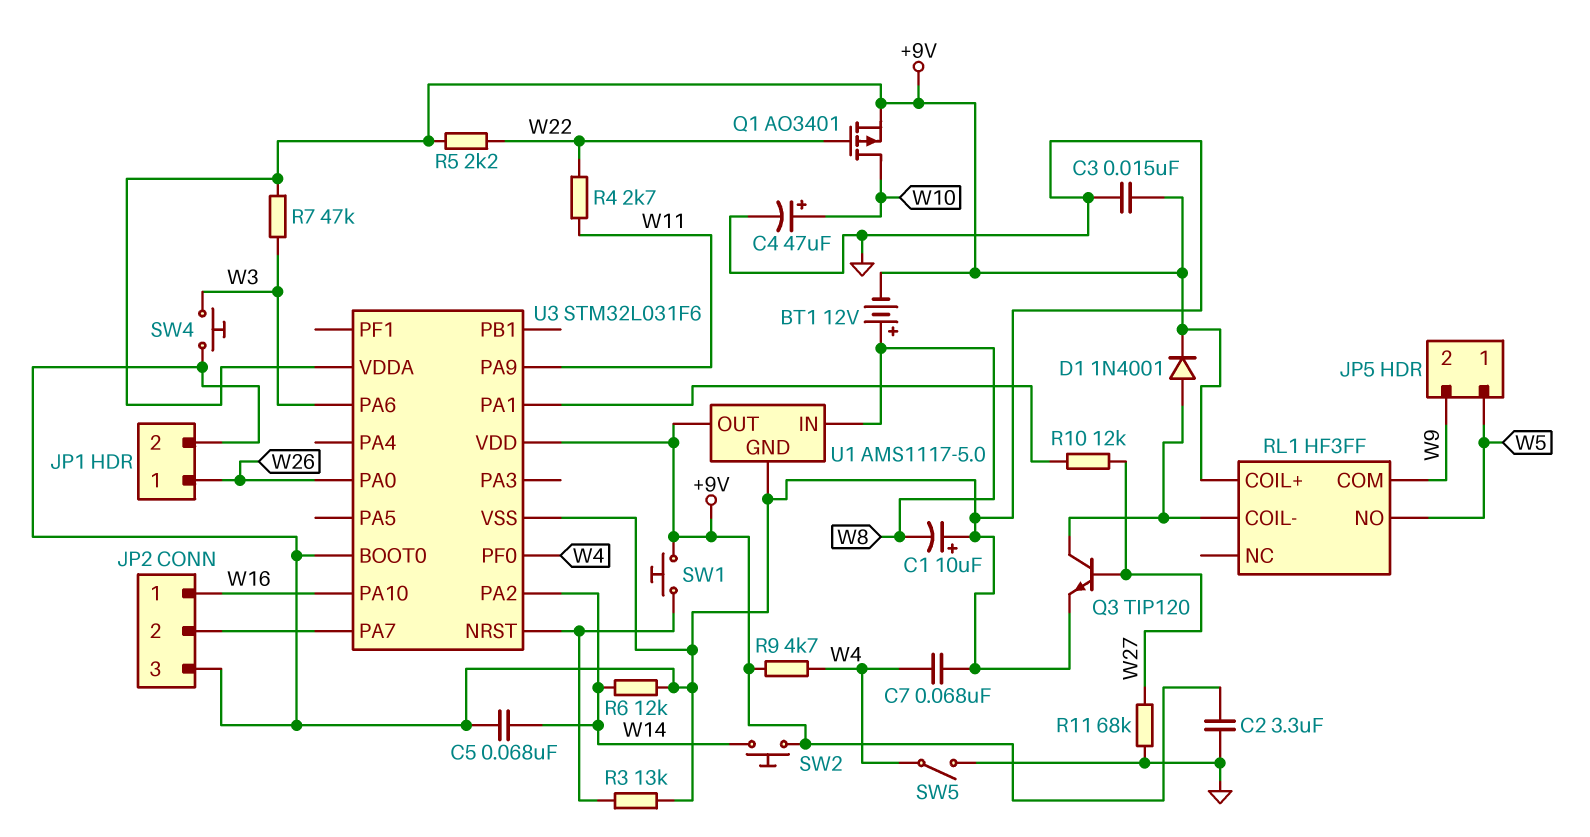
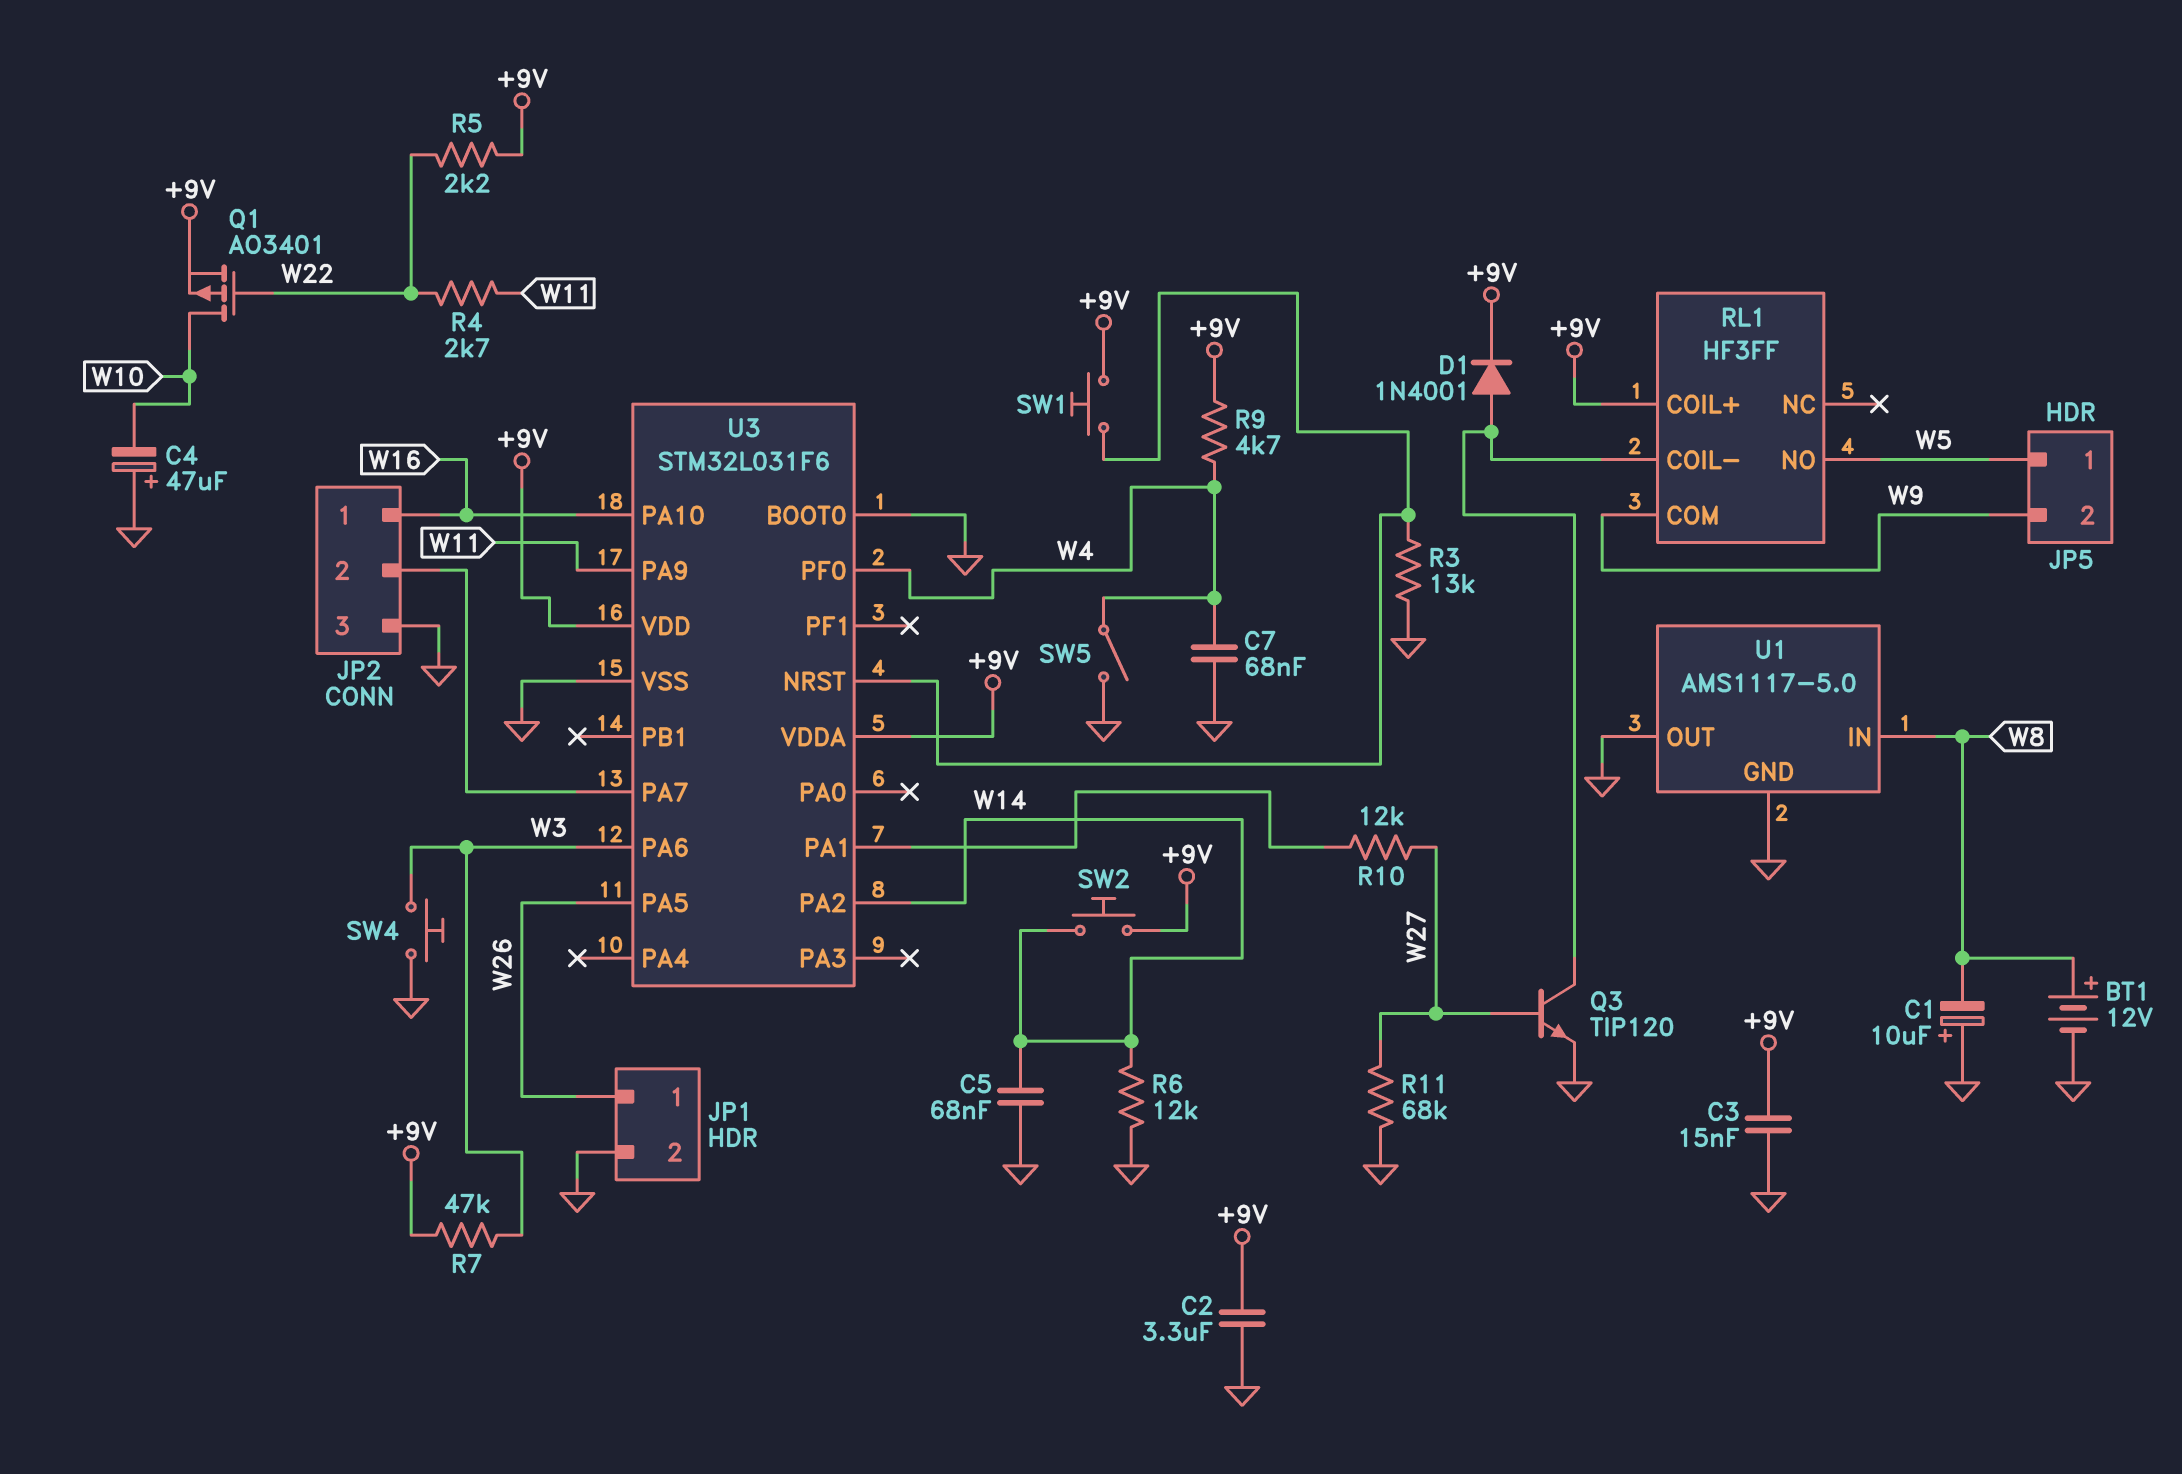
BT1: 12V (plus W8, minus +9V) -> 12V (plus W8, minus GND)
C4: 47uF (plus W10, minus GND) -> 47uF (plus GND, minus W10)
U1 pin OUT: +9V -> GND
U3 pin PA0: W26 -> none
U3 pin PA5: none -> W26

